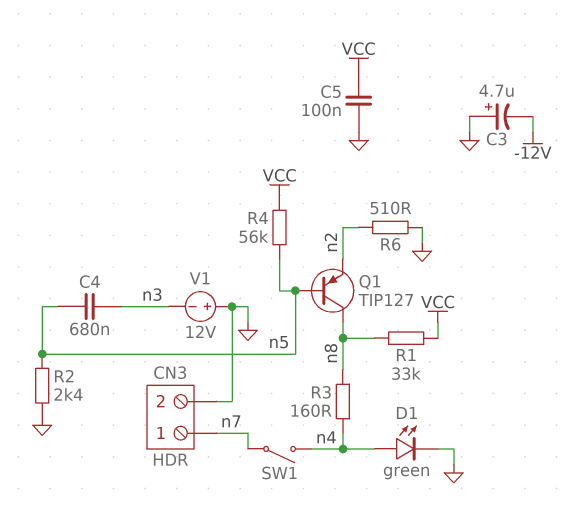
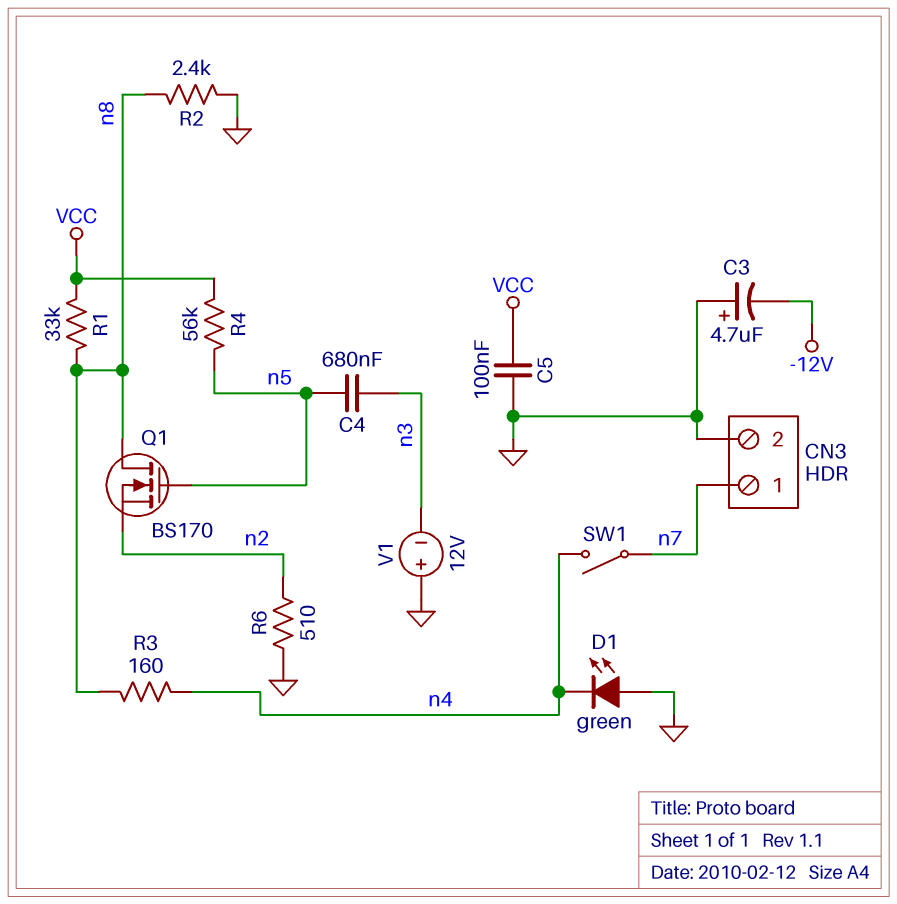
D1: LED green (A n4, K GND) -> LED green (A GND, K n4)
Q1: PNP TIP127 (B n5, C n8, E n2) -> NMOS BS170 (G n5, D n8, S n2)
R2: 2.4k (GND, n5) -> 2.4k (GND, n8)

